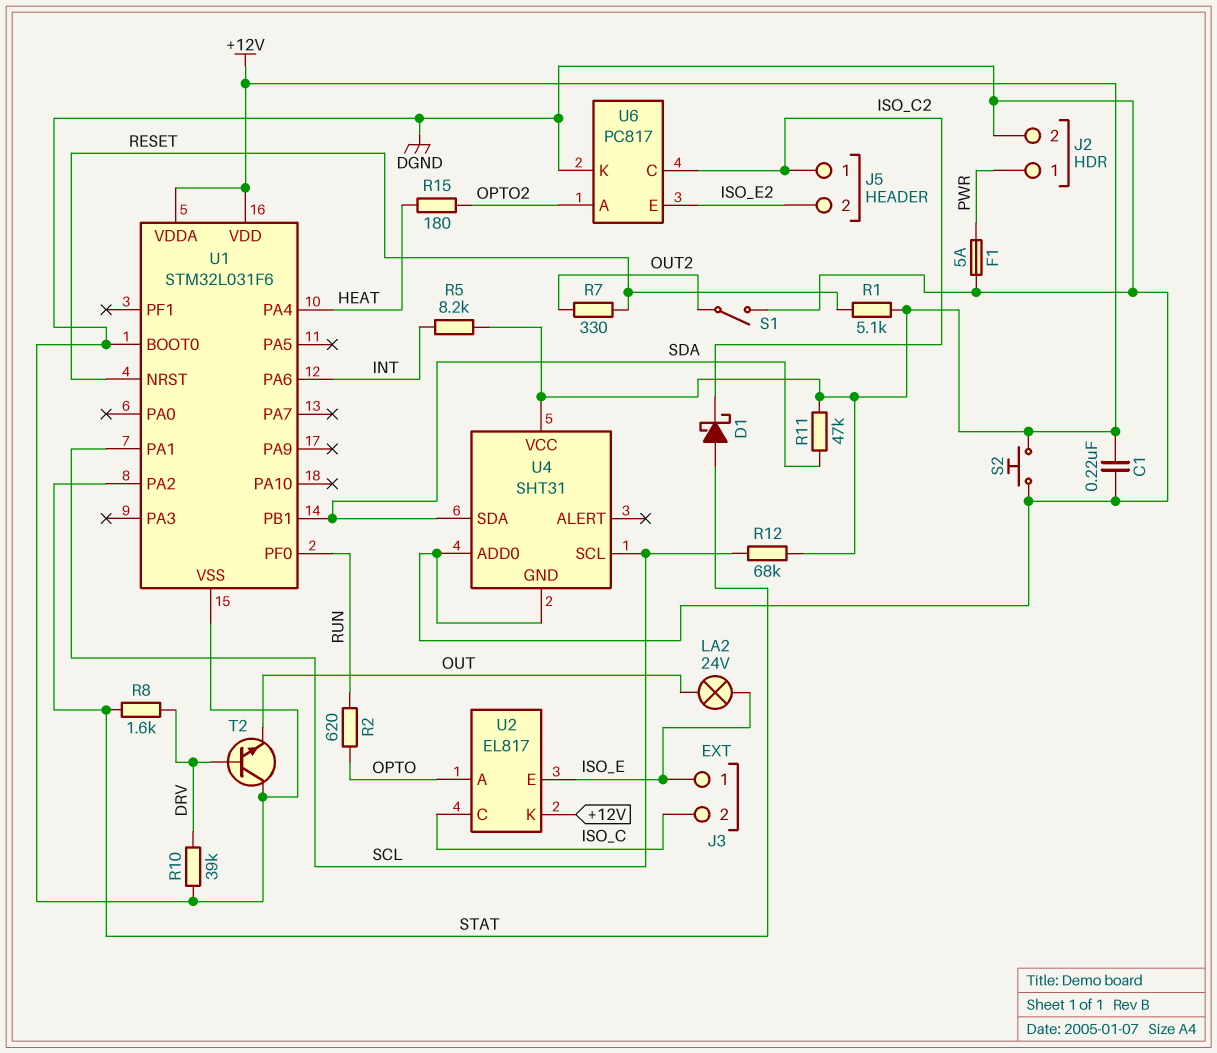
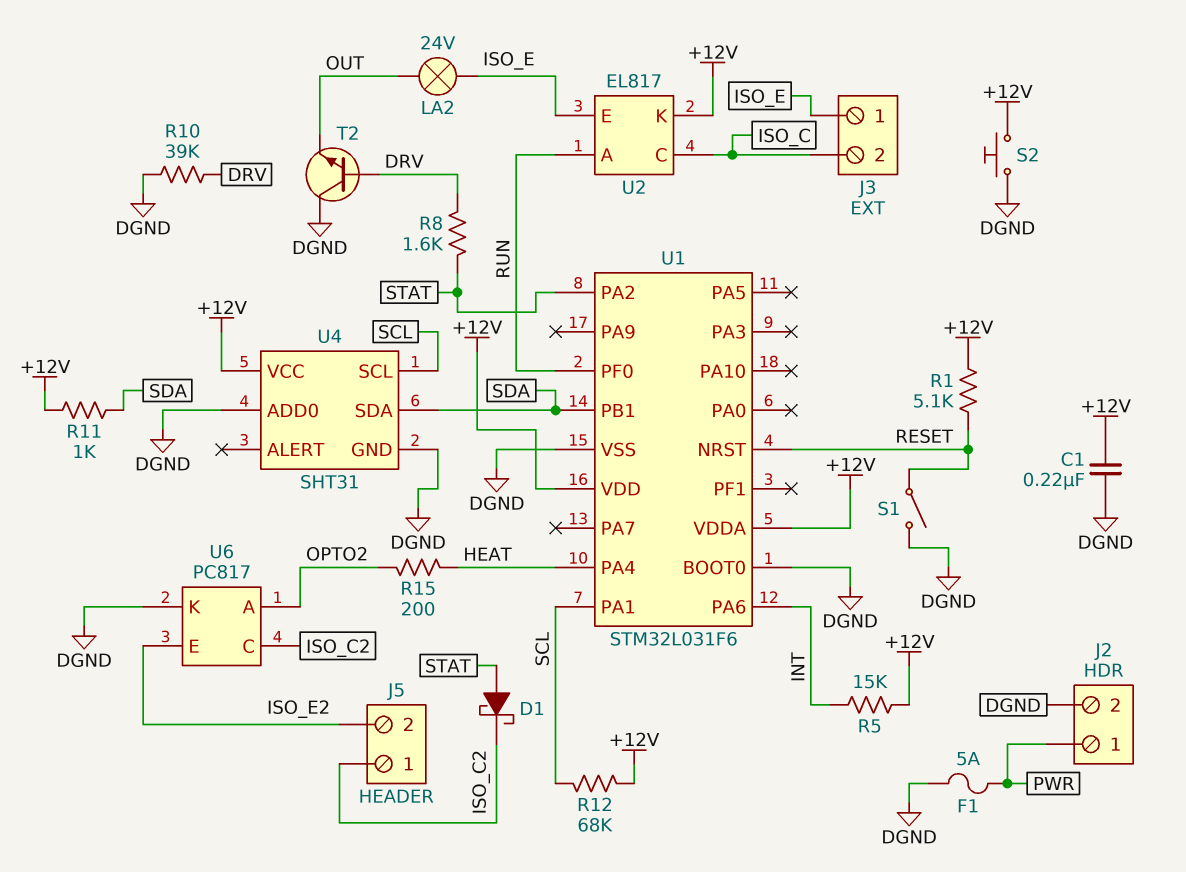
R2: 620 (OPTO, RUN) -> none
R5: 8.2k (+12V, INT) -> 15k (+12V, INT)
R7: 330 (OUT2, RESET) -> none
R11: 47k (+12V, SDA) -> 1k (+12V, SDA)
R15: 180 (HEAT, OPTO2) -> 200 (HEAT, OPTO2)
S1: switch (DGND, OUT2) -> switch (DGND, RESET)
U2 pin A: OPTO -> RUN

